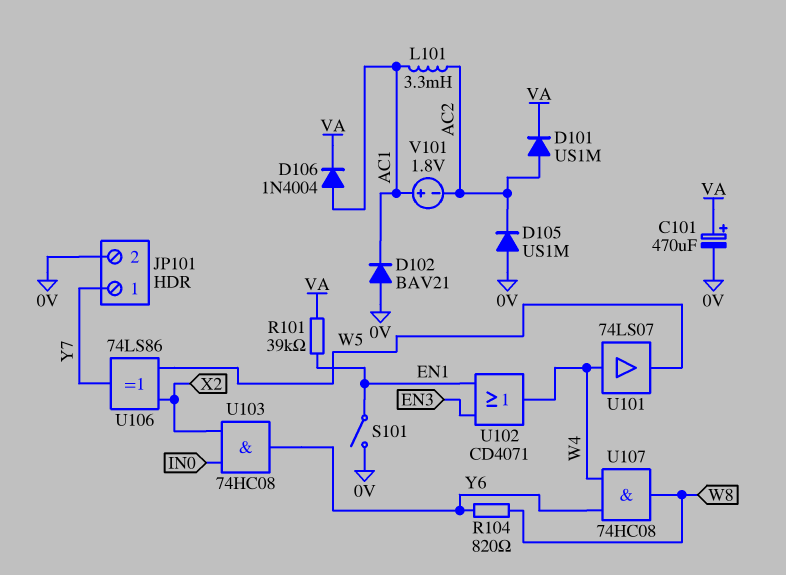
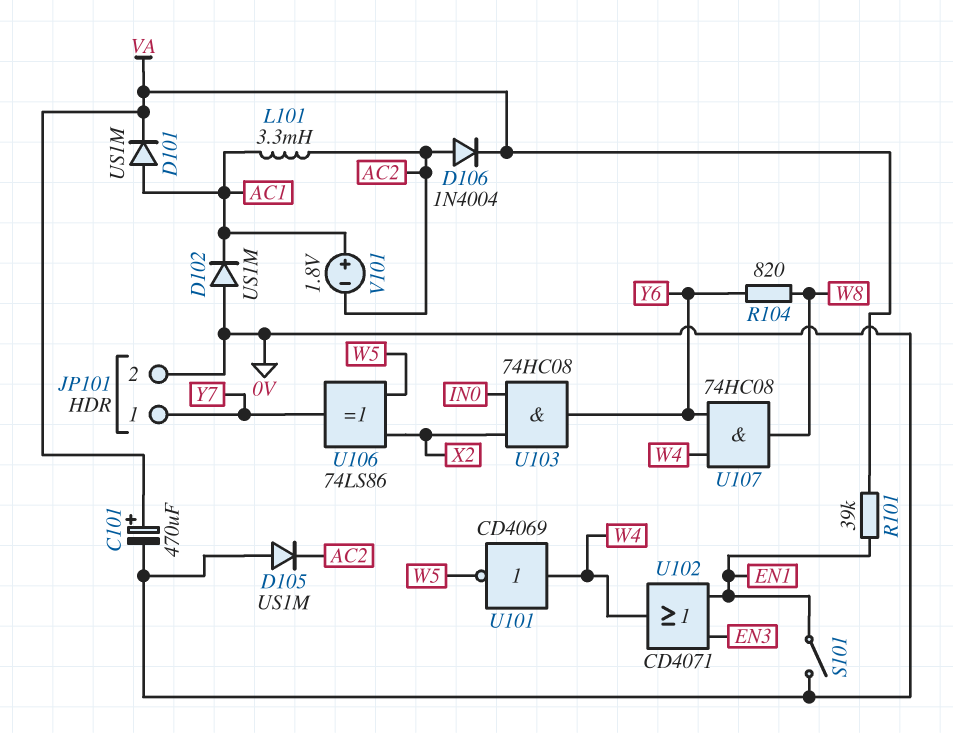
D101: diode US1M (A AC2, K VA) -> diode US1M (A AC1, K VA)
D102: diode BAV21 (A 0V, K AC1) -> diode US1M (A 0V, K AC1)
D106: diode 1N4004 (A AC1, K VA) -> diode 1N4004 (A AC2, K VA)
U101: buffer 74LS07 (in W4, out W5) -> NOT CD4069 (in W4, out W5)

